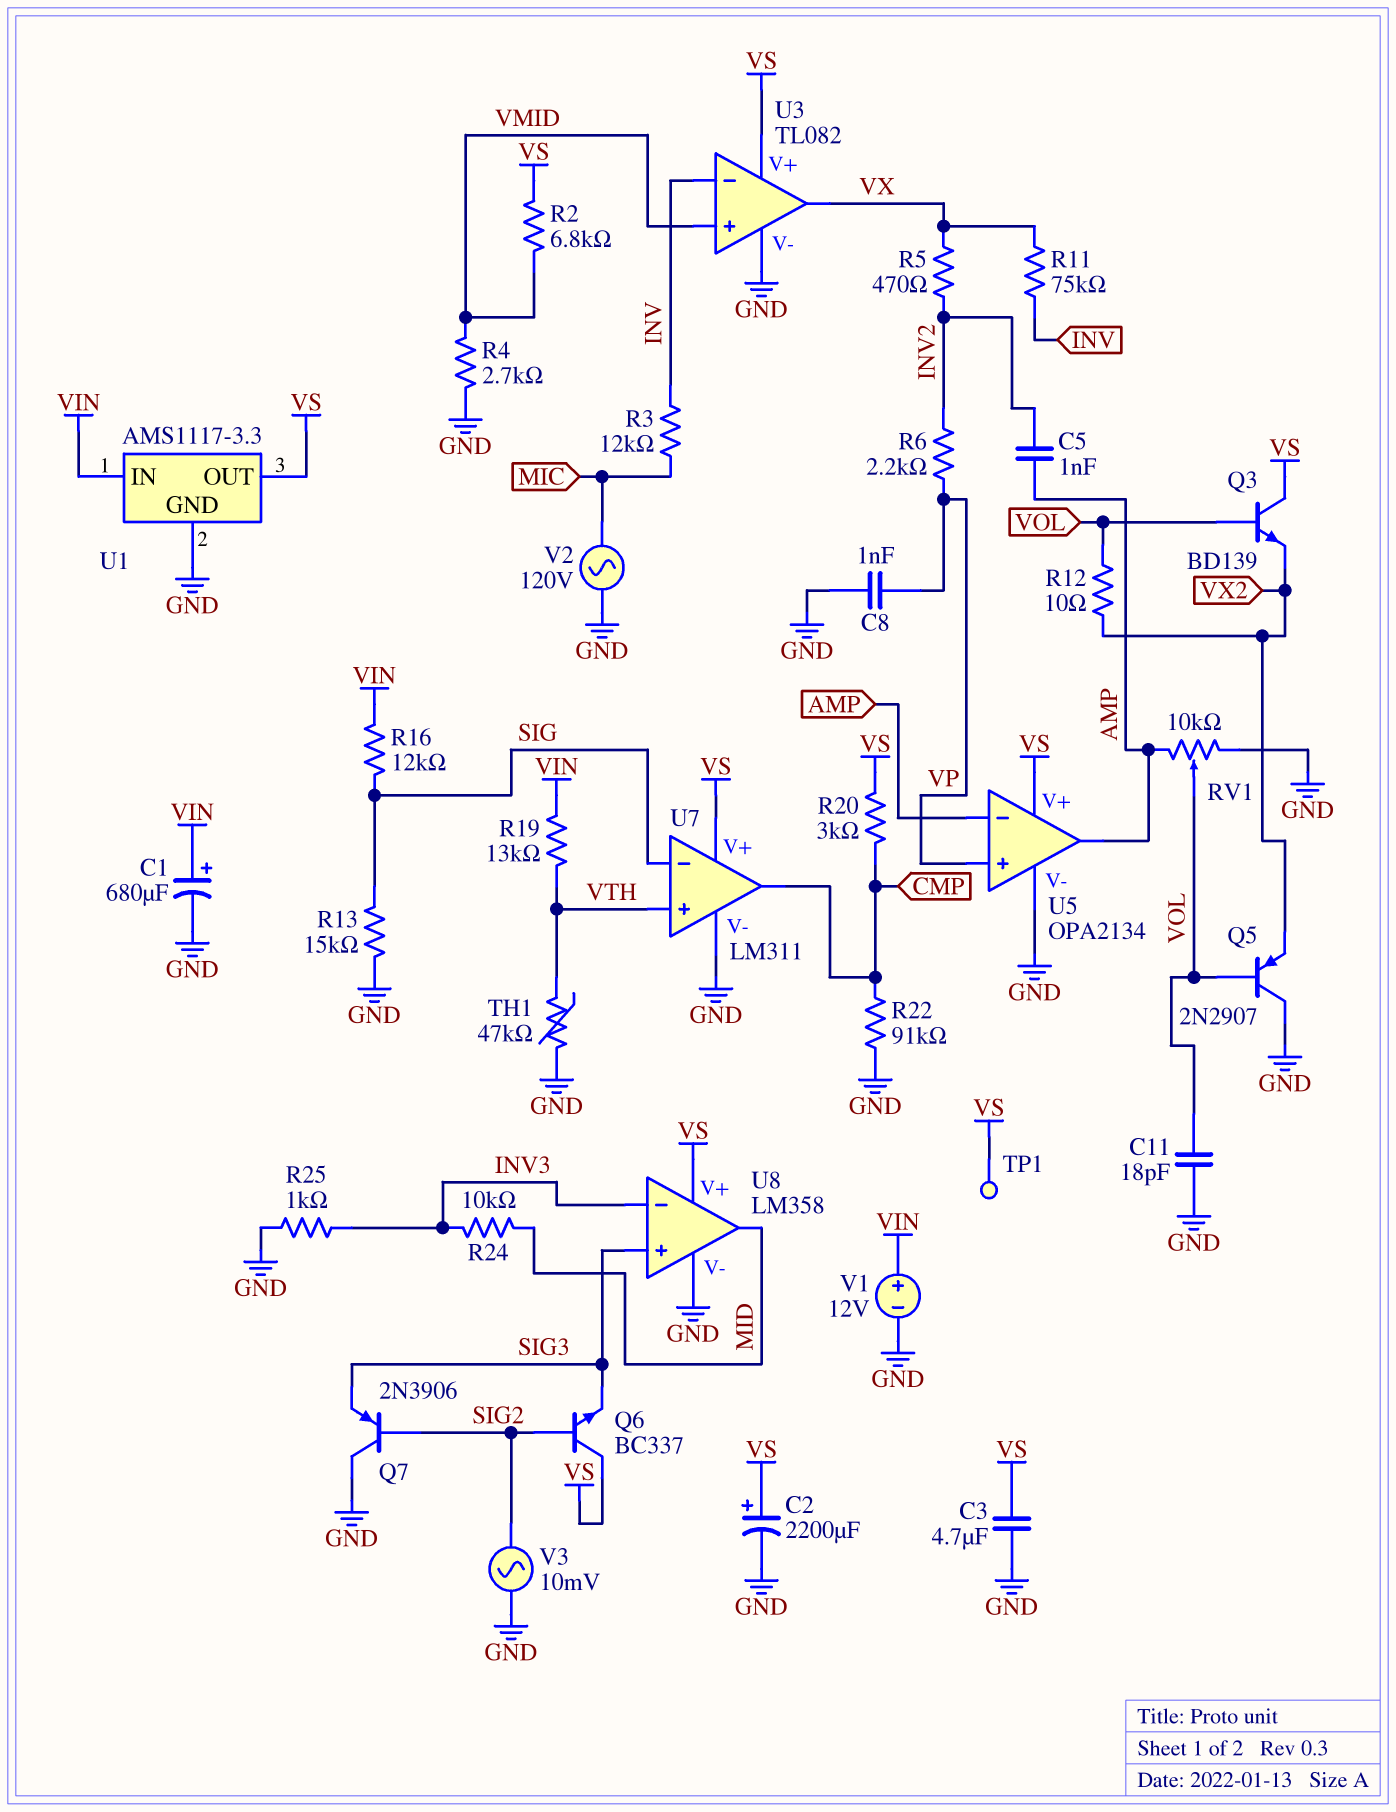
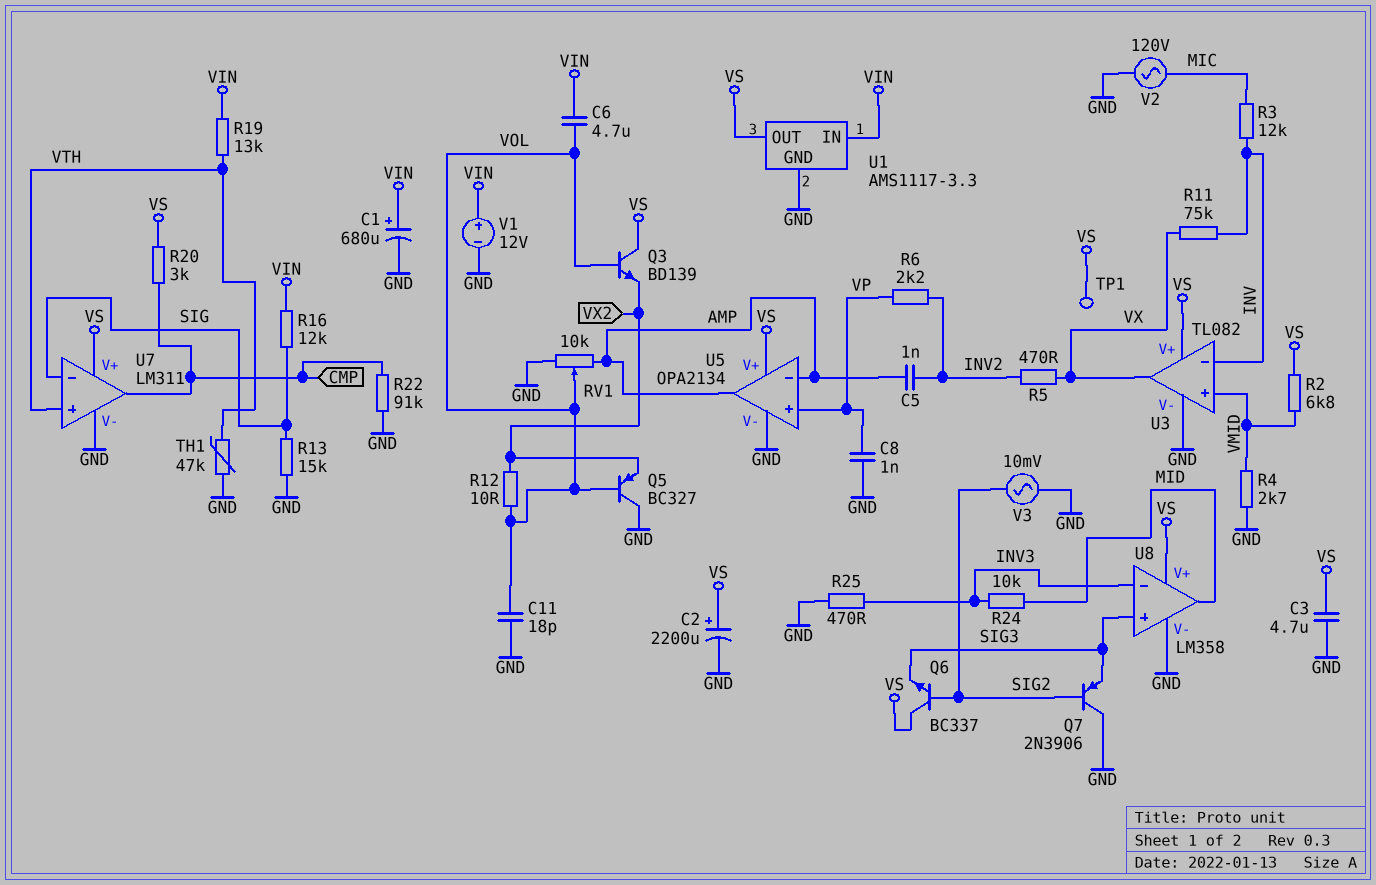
C6: none -> 4.7uF (VIN, VOL)
Q5: PNP 2N2907 (B VOL, C GND, E VX2) -> PNP BC327 (B VOL, C GND, E VX2)
R25: 1k (GND, INV3) -> 470 (GND, INV3)

